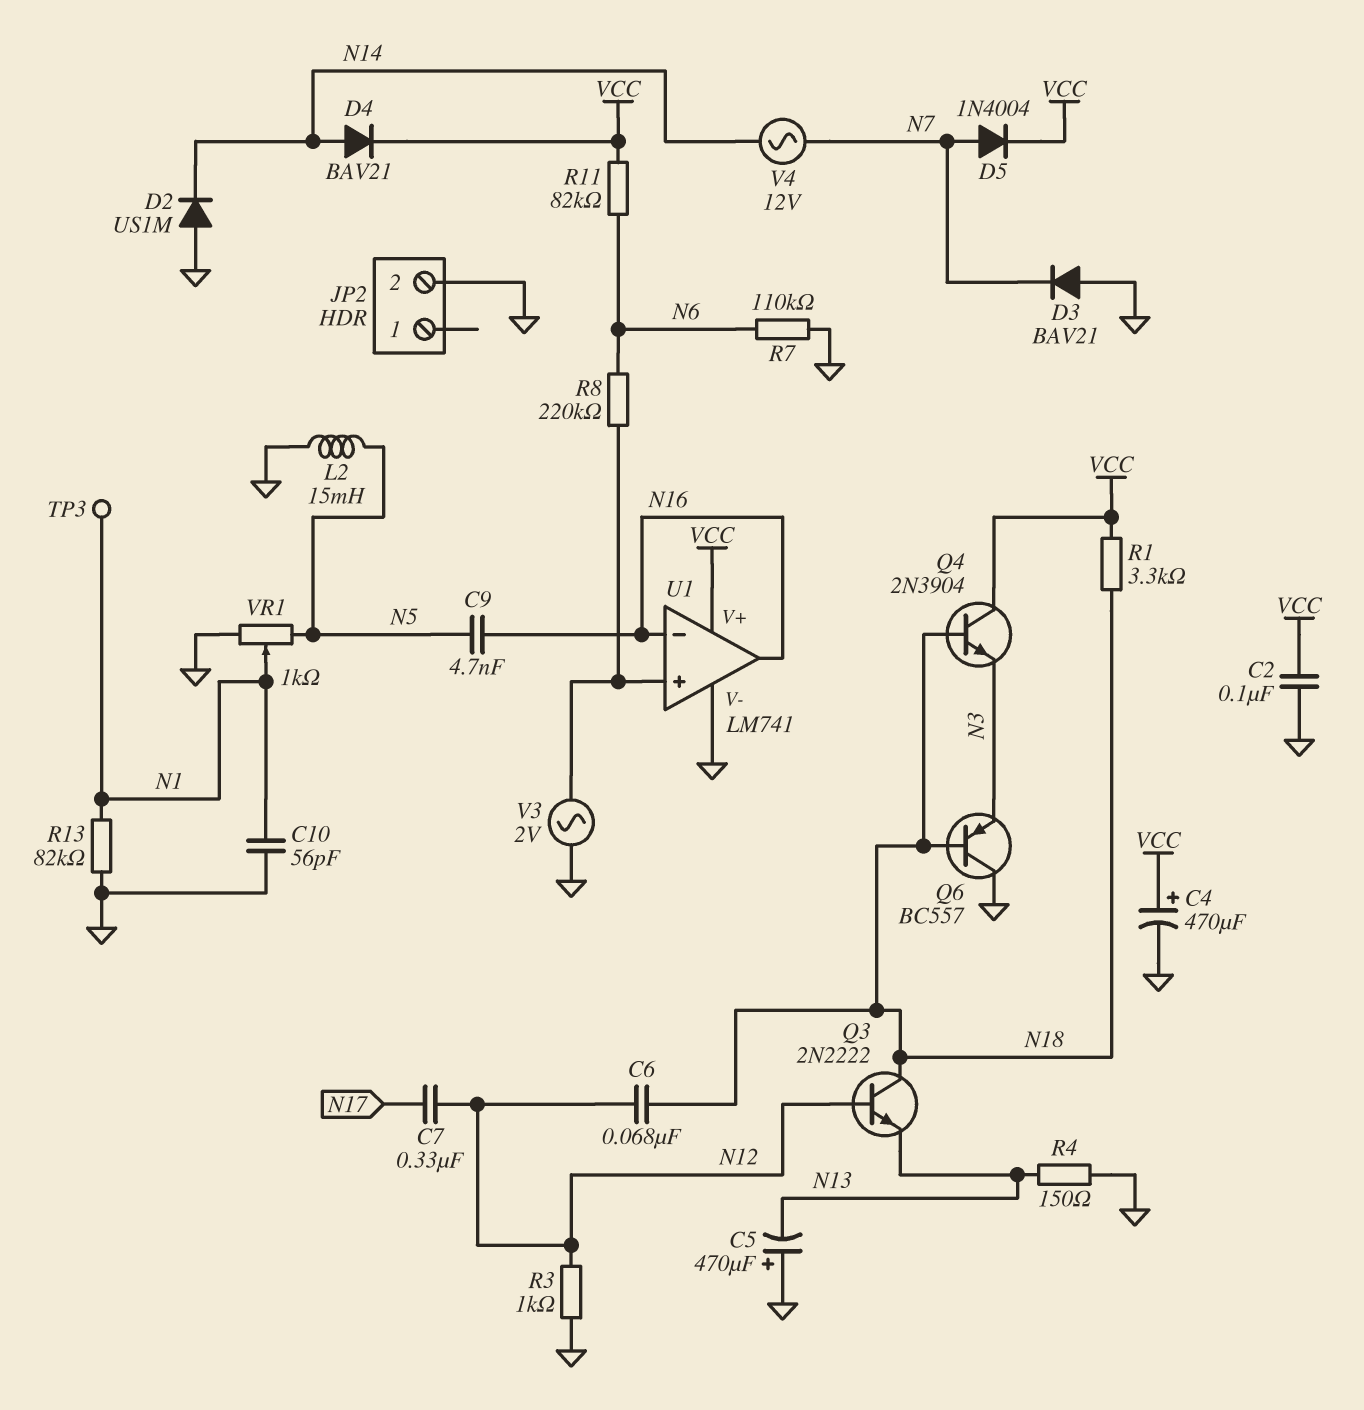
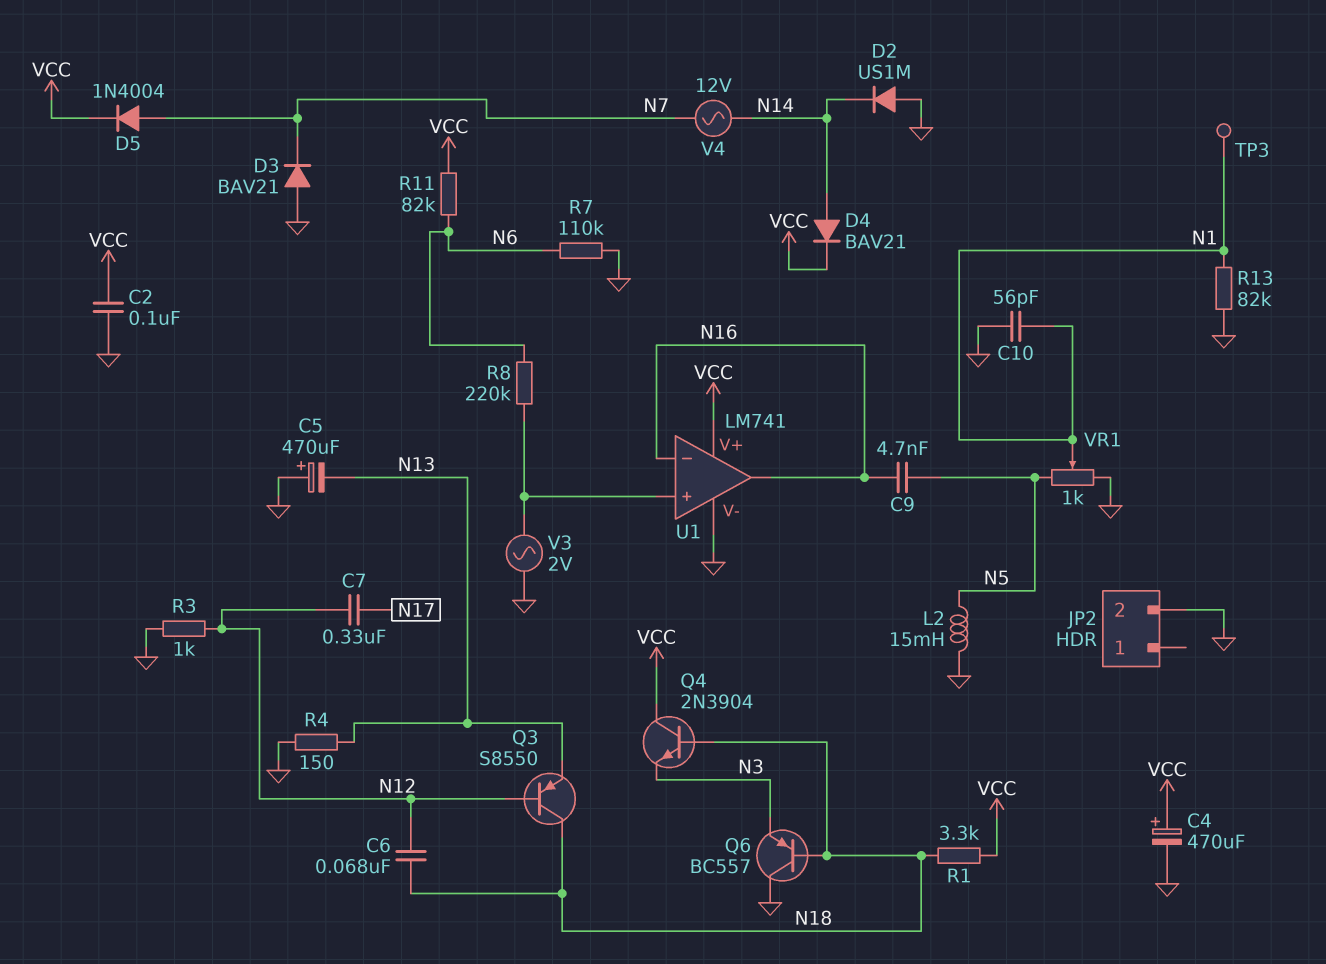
Q3: NPN 2N2222 (B N12, C N18, E N13) -> PNP S8550 (B N12, C N18, E N13)

